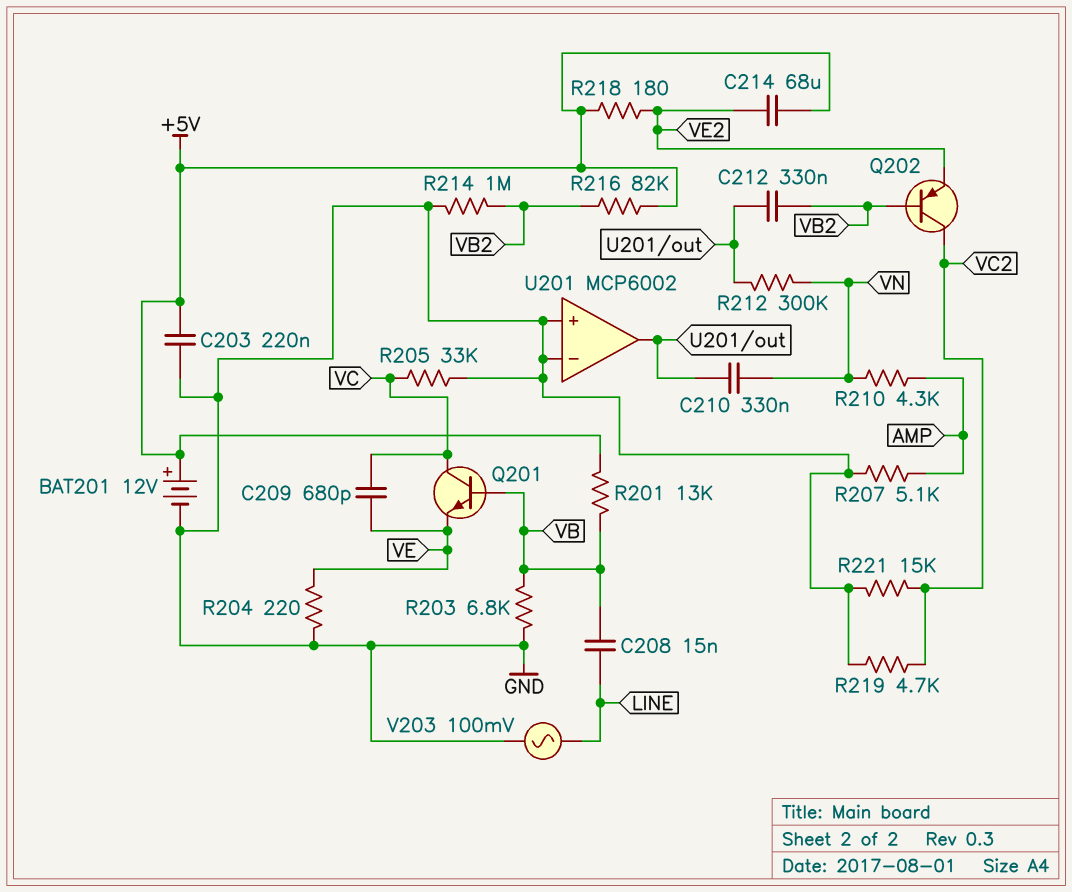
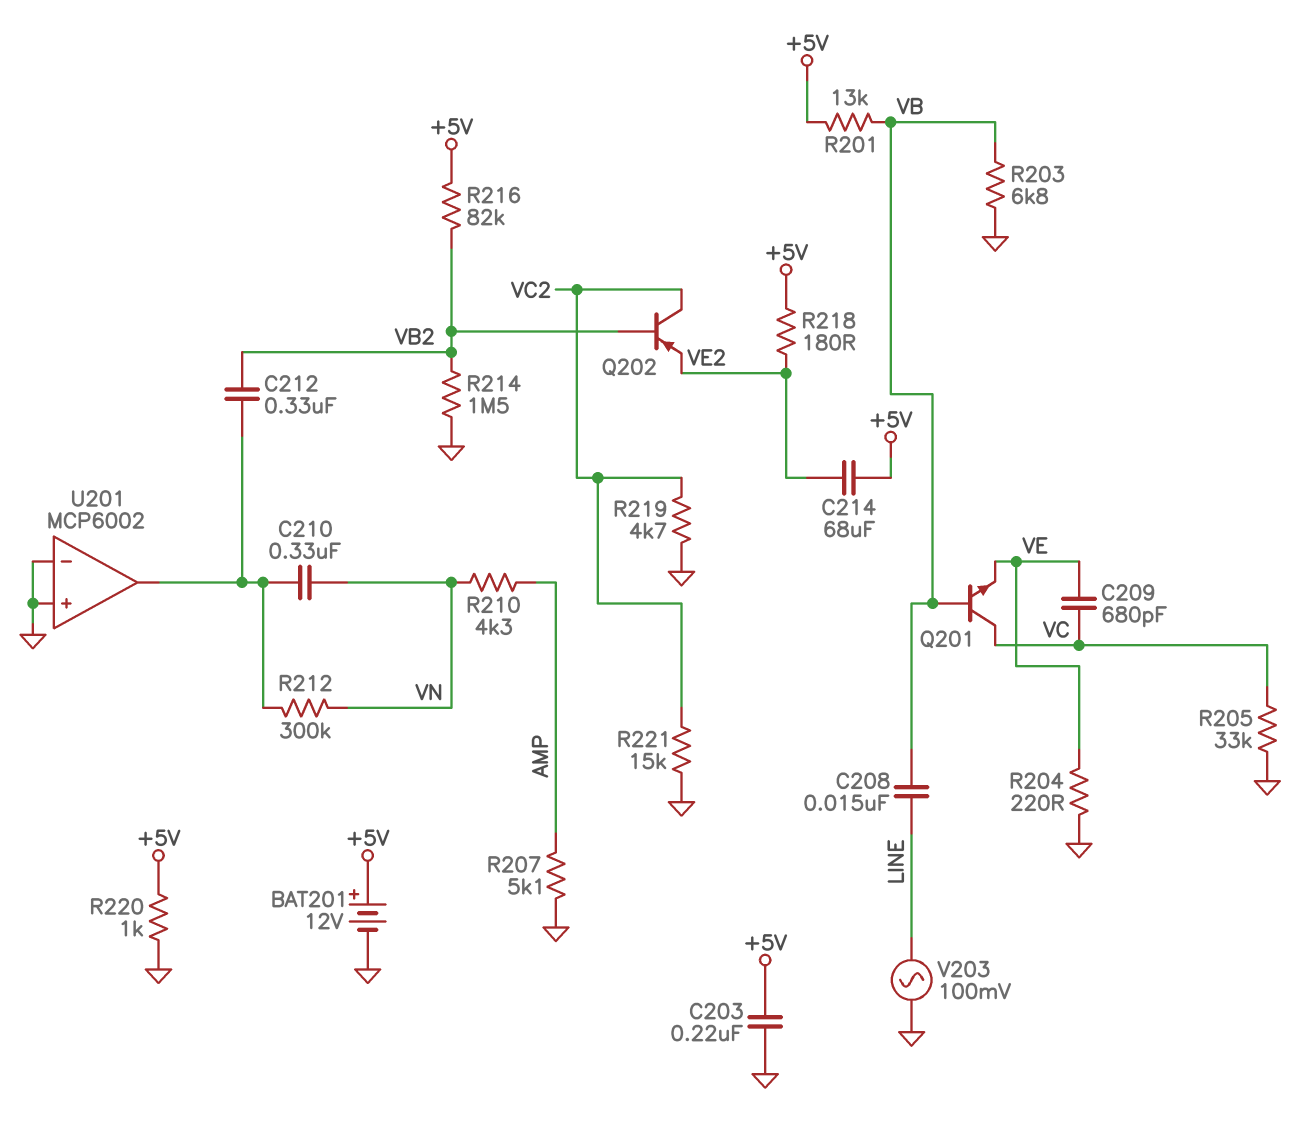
R214: 1M (GND, VB2) -> 1.5M (GND, VB2)
R220: none -> 1k (+5V, GND)

